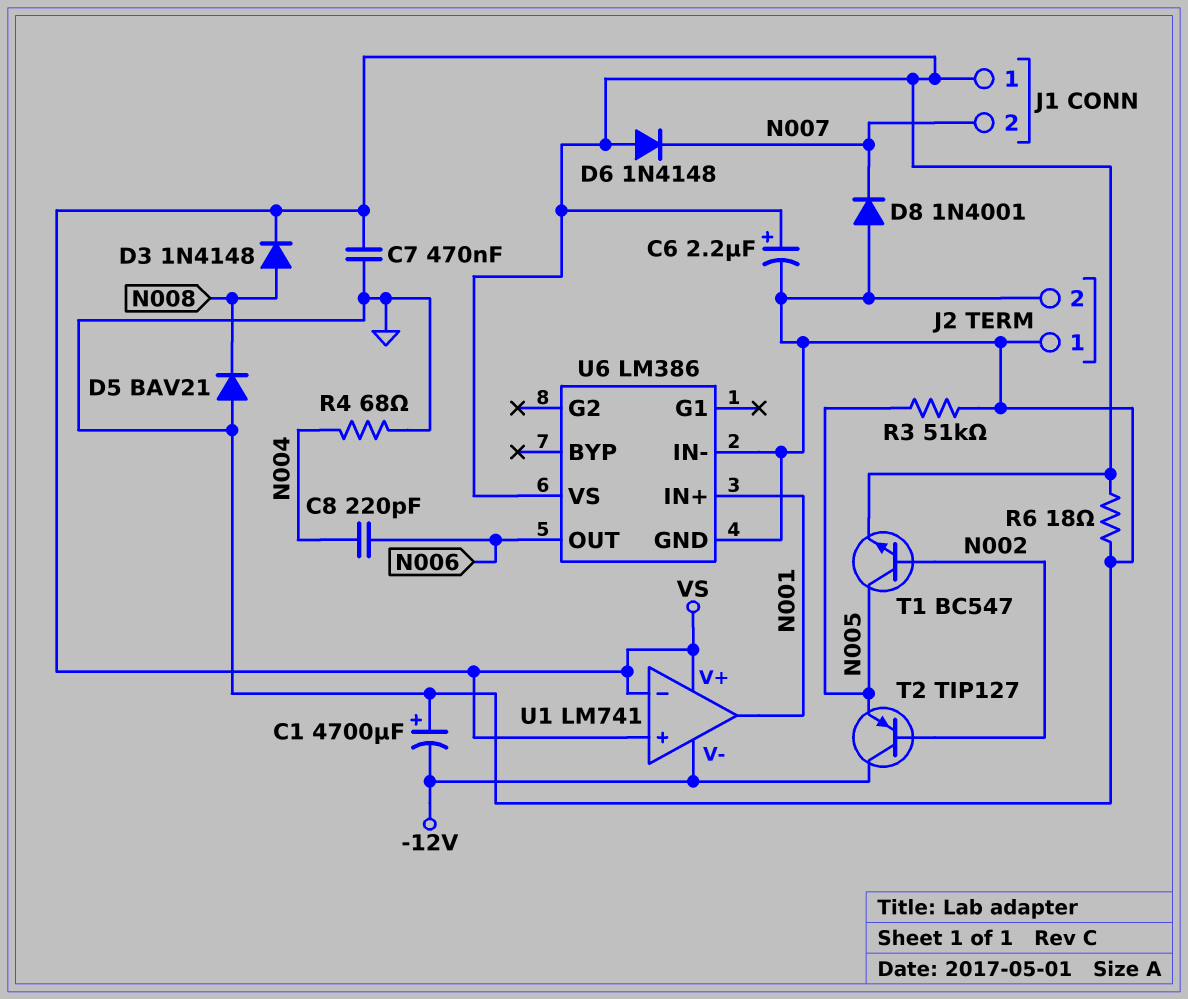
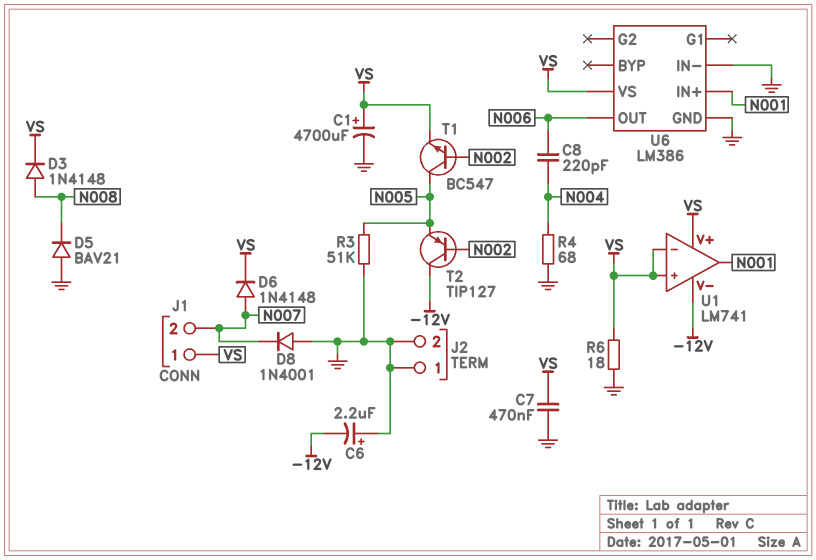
C1: 4700uF (plus GND, minus -12V) -> 4700uF (plus VS, minus GND)
C6: 2.2uF (plus VS, minus GND) -> 2.2uF (plus GND, minus -12V)
D6: diode 1N4148 (A VS, K N007) -> diode 1N4148 (A N007, K VS)

